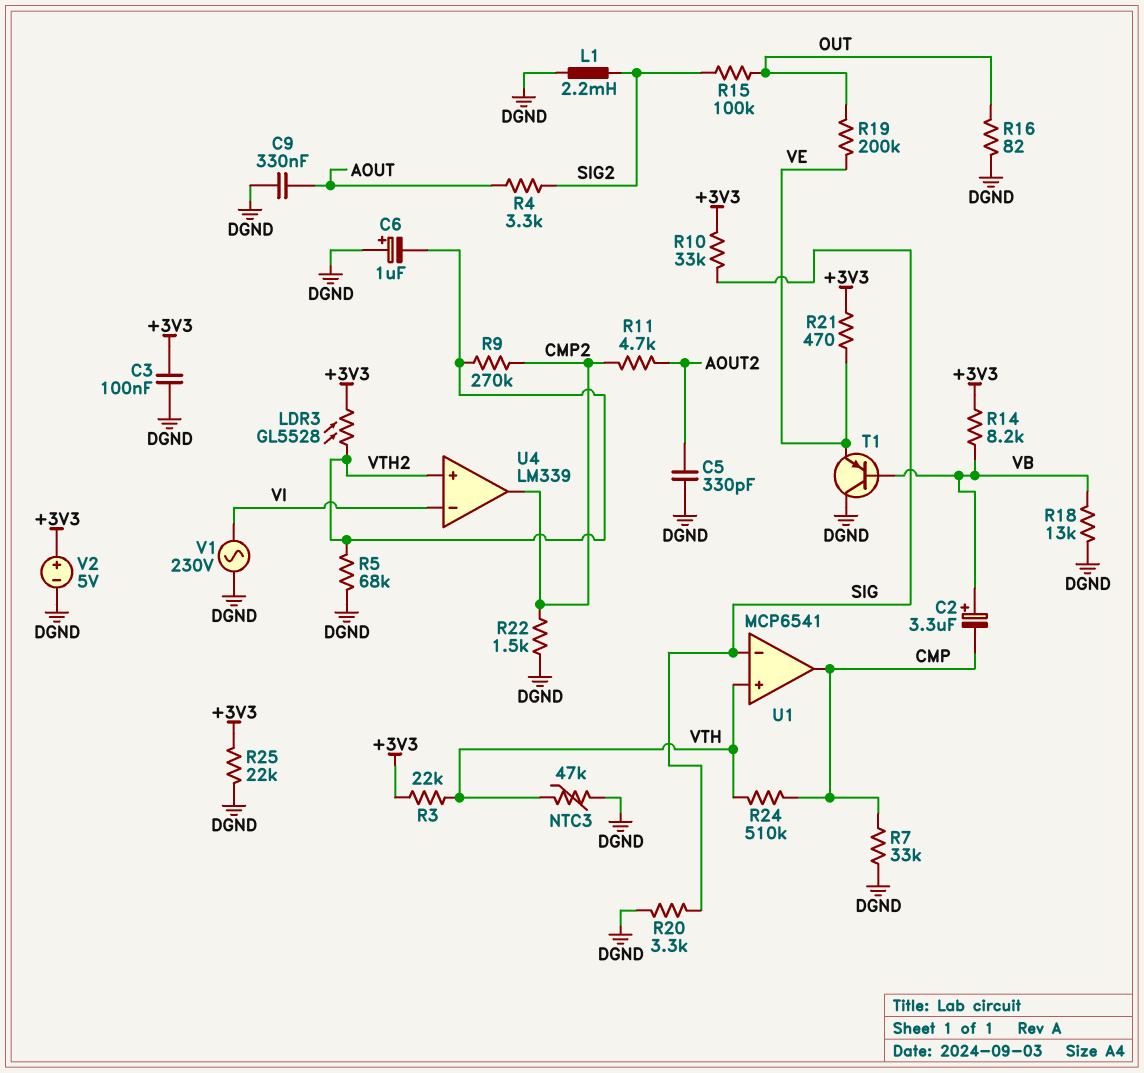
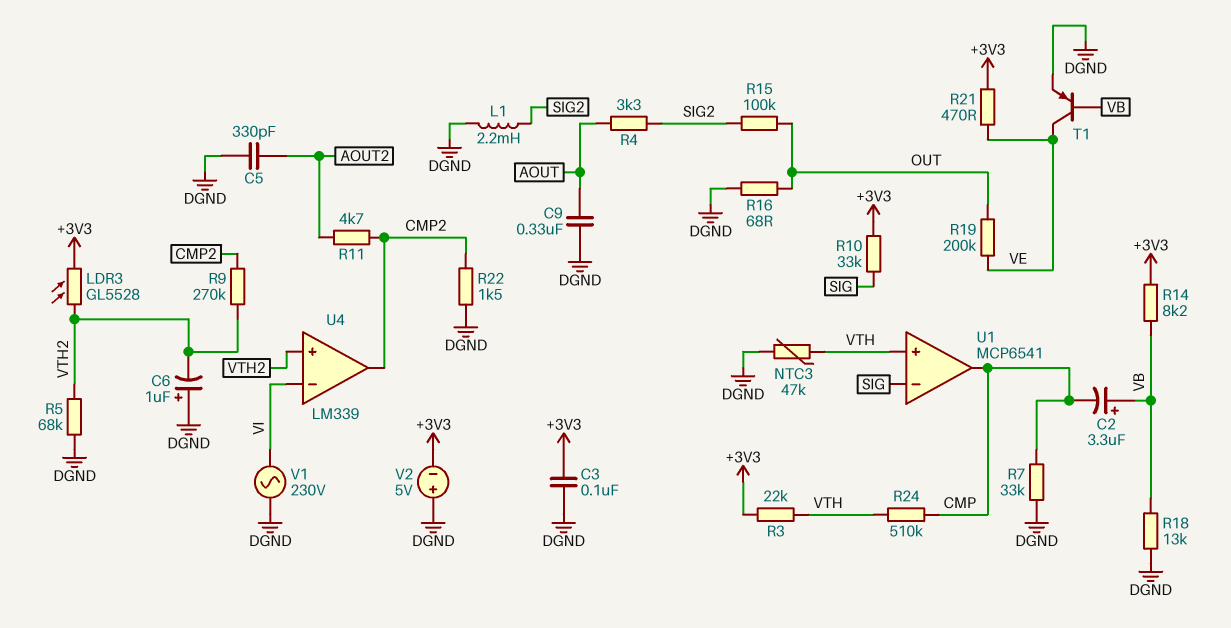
R16: 82 (DGND, OUT) -> 68 (DGND, OUT)
R20: 3.3k (DGND, SIG) -> none
R25: 22k (+3V3, DGND) -> none
T1: PNP (B VB, C DGND, E VE) -> PNP (B VB, C VE, E DGND)
V2: 5V (plus +3V3, minus DGND) -> 5V (plus DGND, minus +3V3)

